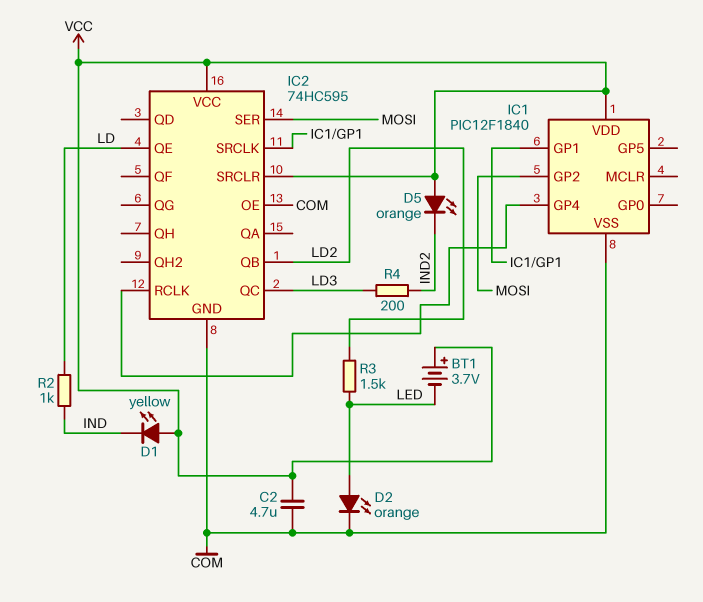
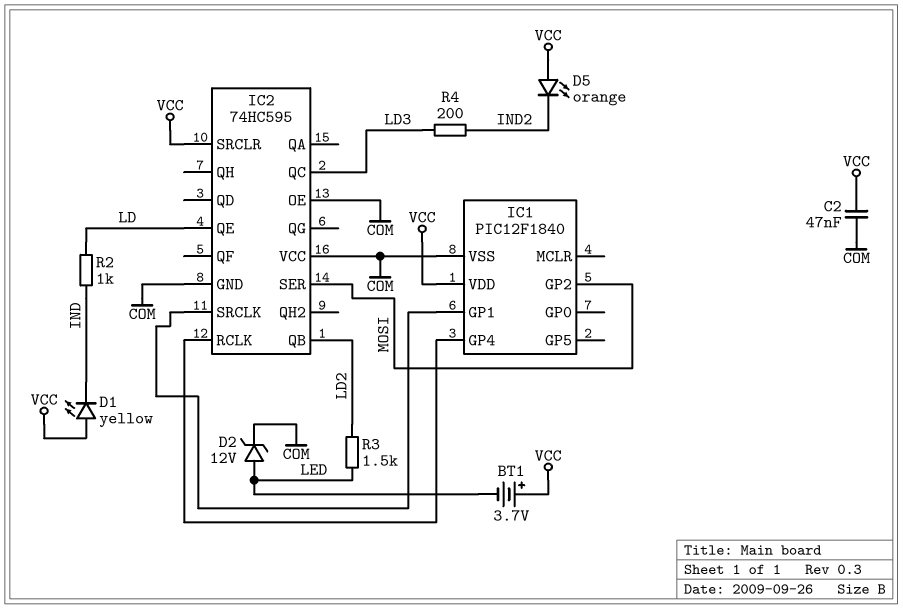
C2: 4.7uF (COM, VCC) -> 47nF (COM, VCC)
D2: LED orange (A LED, K COM) -> zener 12V (A LED, K COM)
IC2 pin VCC: VCC -> COM

